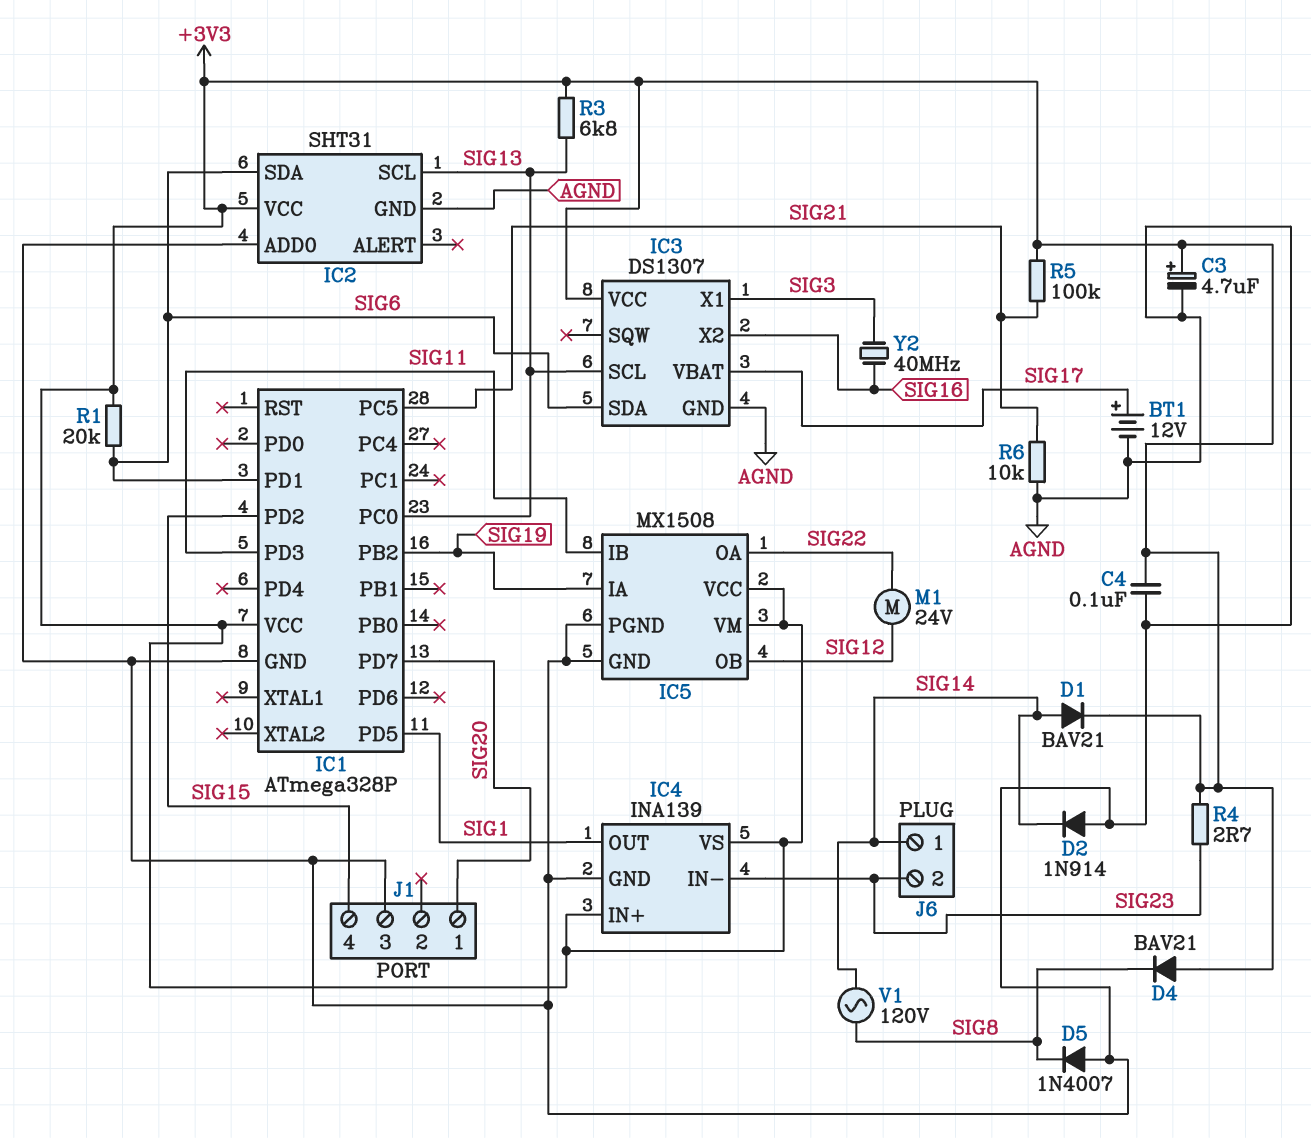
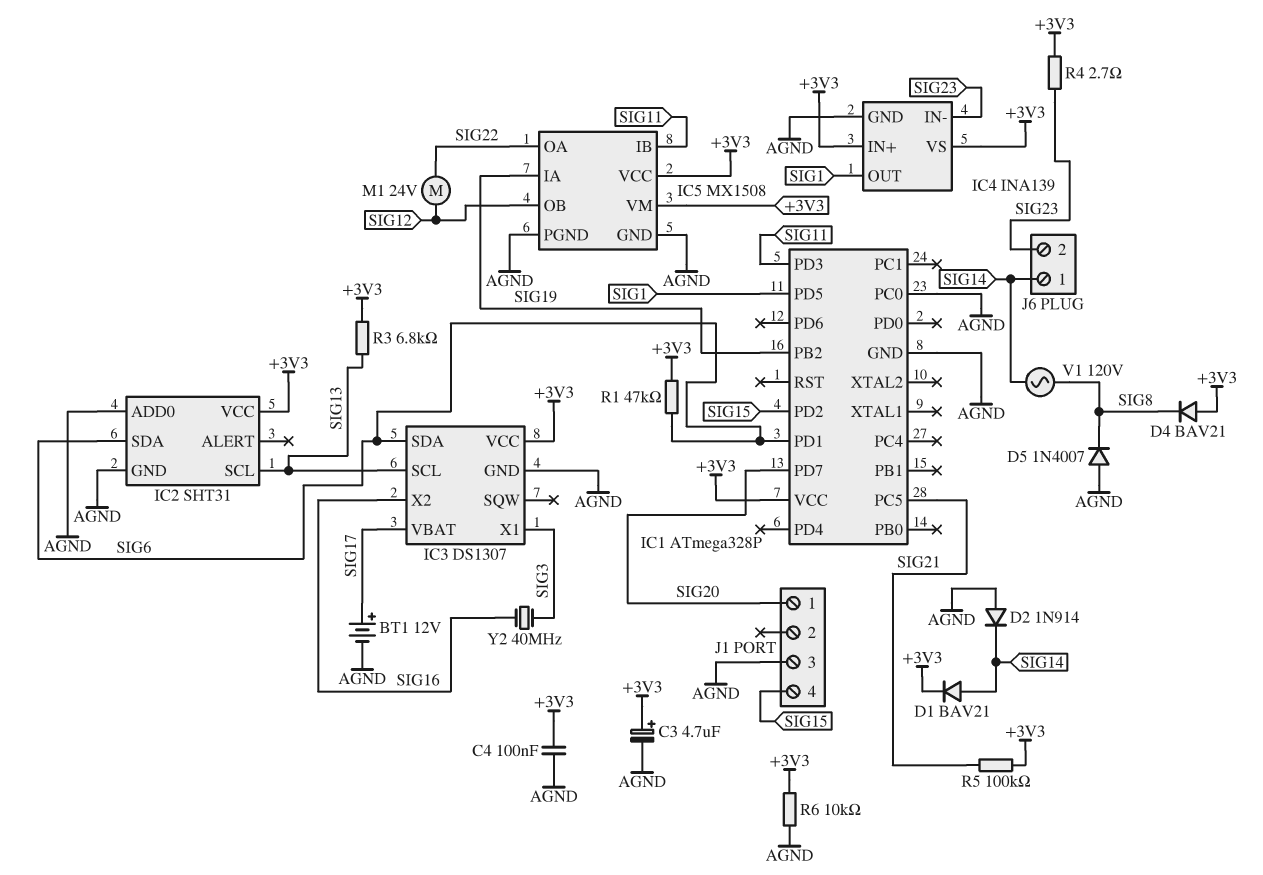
IC1 pin PC0: SIG13 -> AGND
R1: 20k (+3V3, SIG6) -> 47k (+3V3, SIG6)
R6: 10k (AGND, SIG21) -> 10k (+3V3, AGND)

